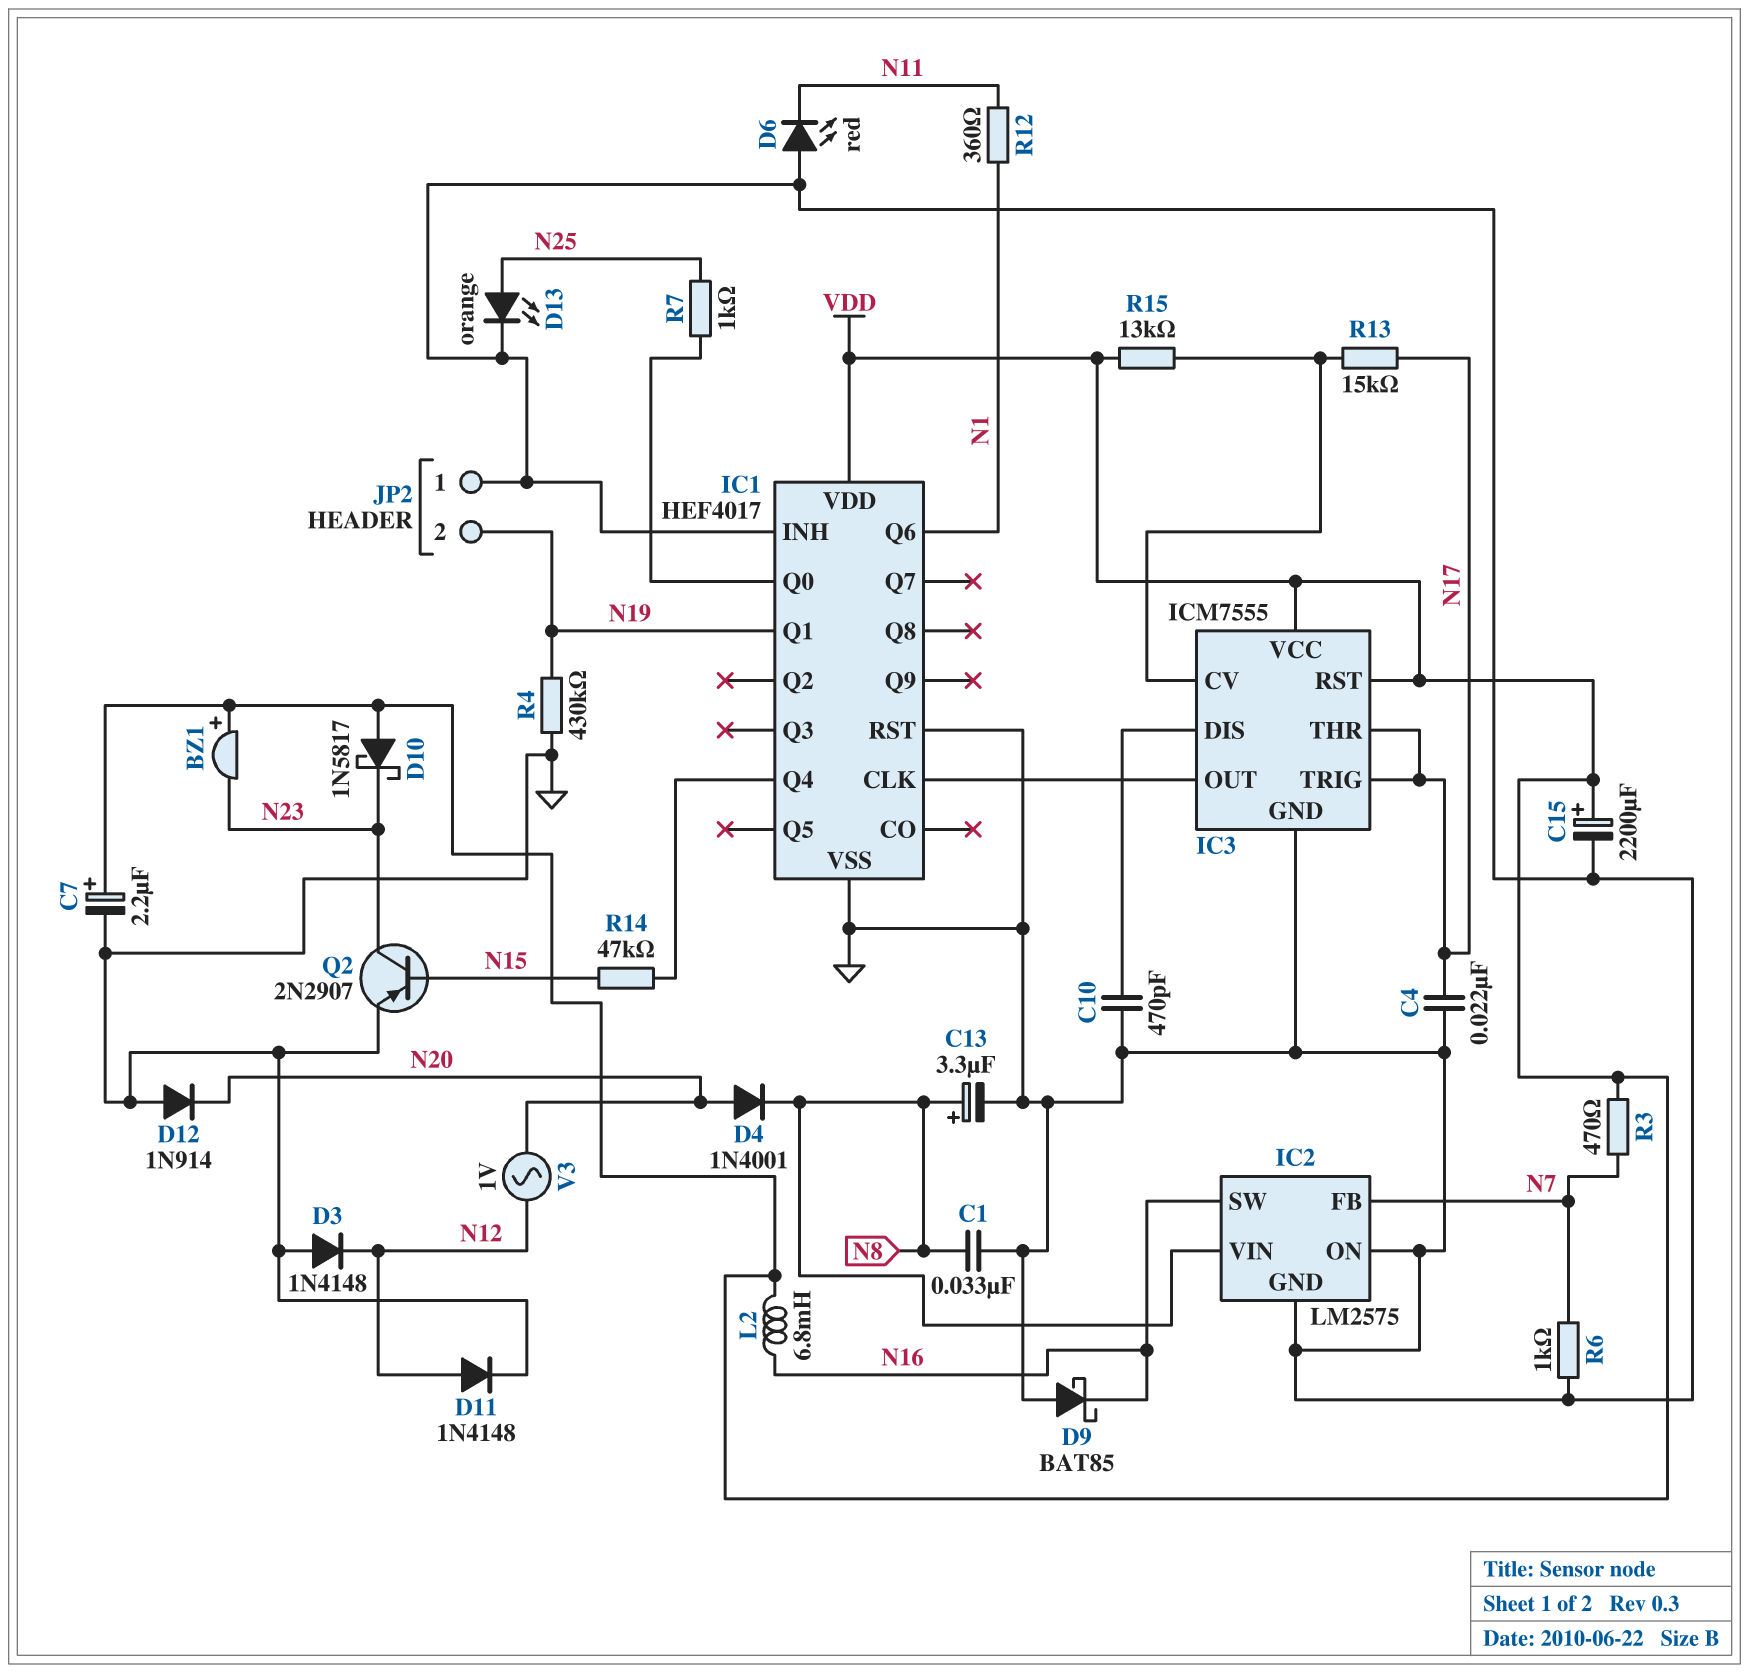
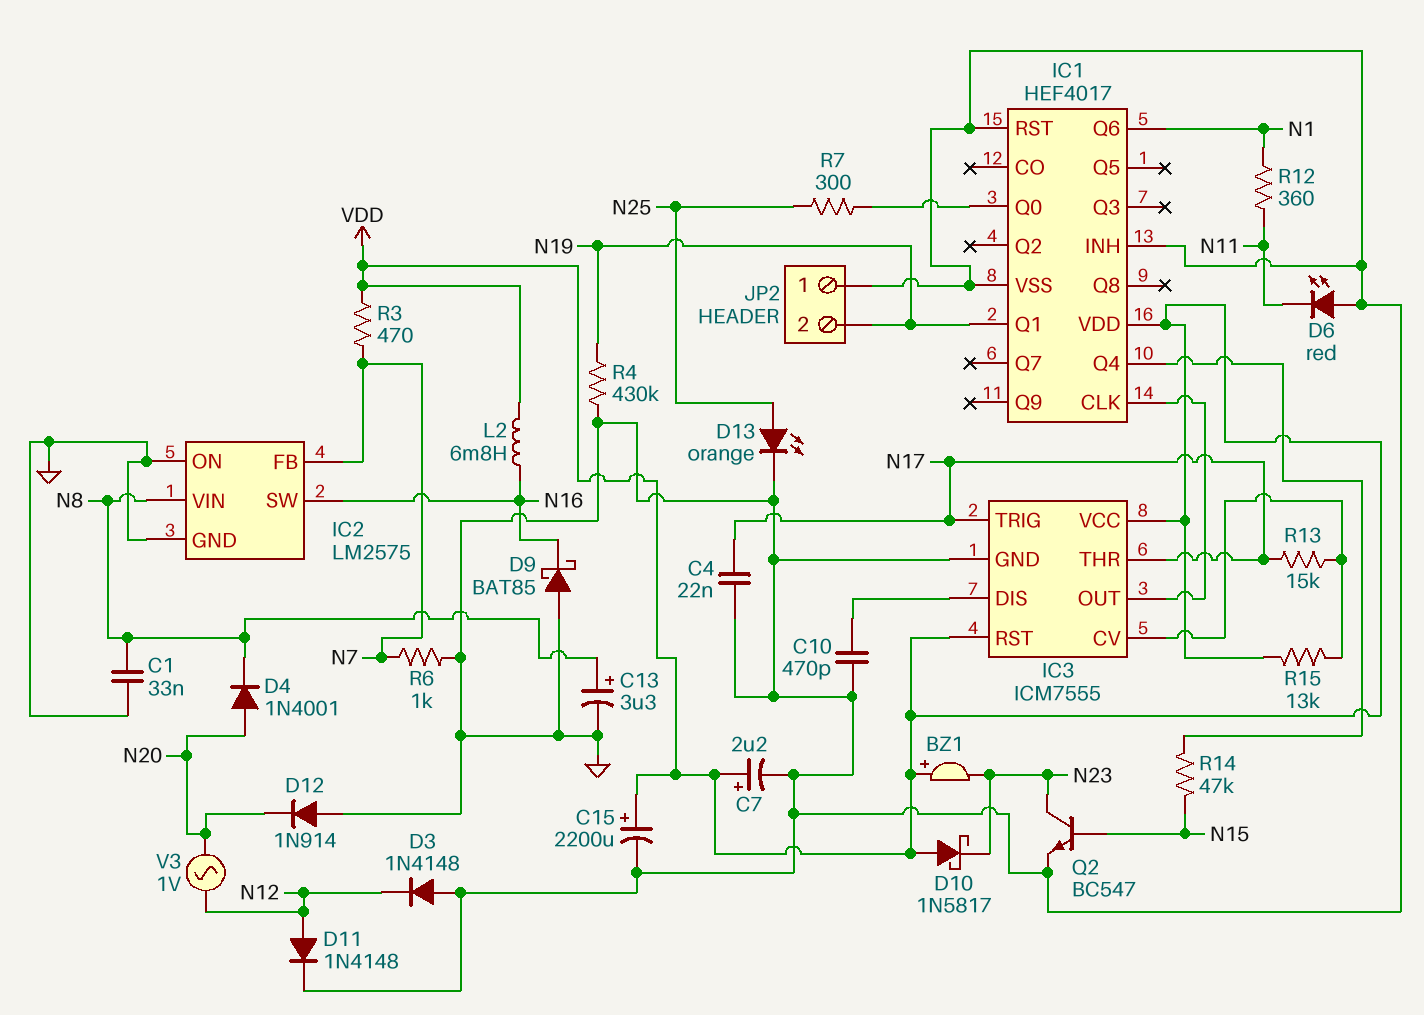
Q2: PNP 2N2907 (B N15, C N23, E GND) -> NPN BC547 (B N15, C N23, E GND)
R7: 1k (IC1/Q0, N25) -> 300 (IC1/Q0, N25)

